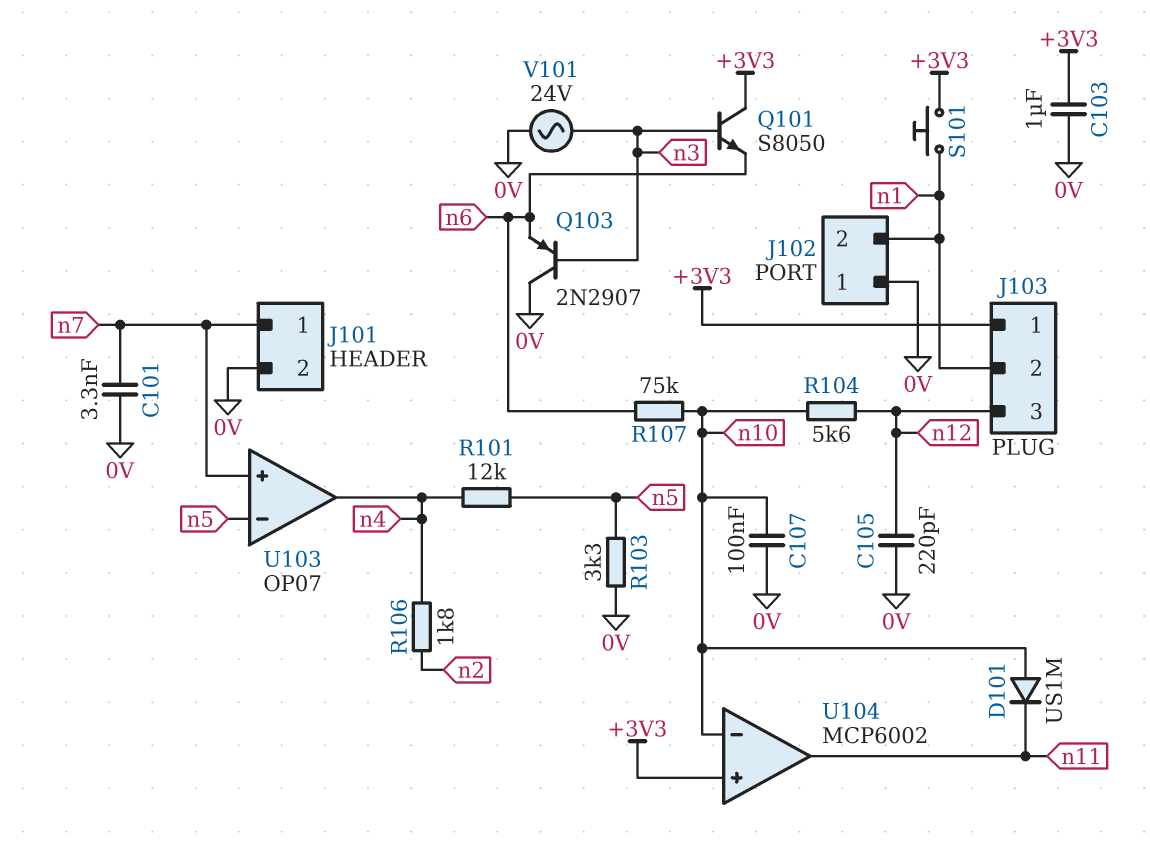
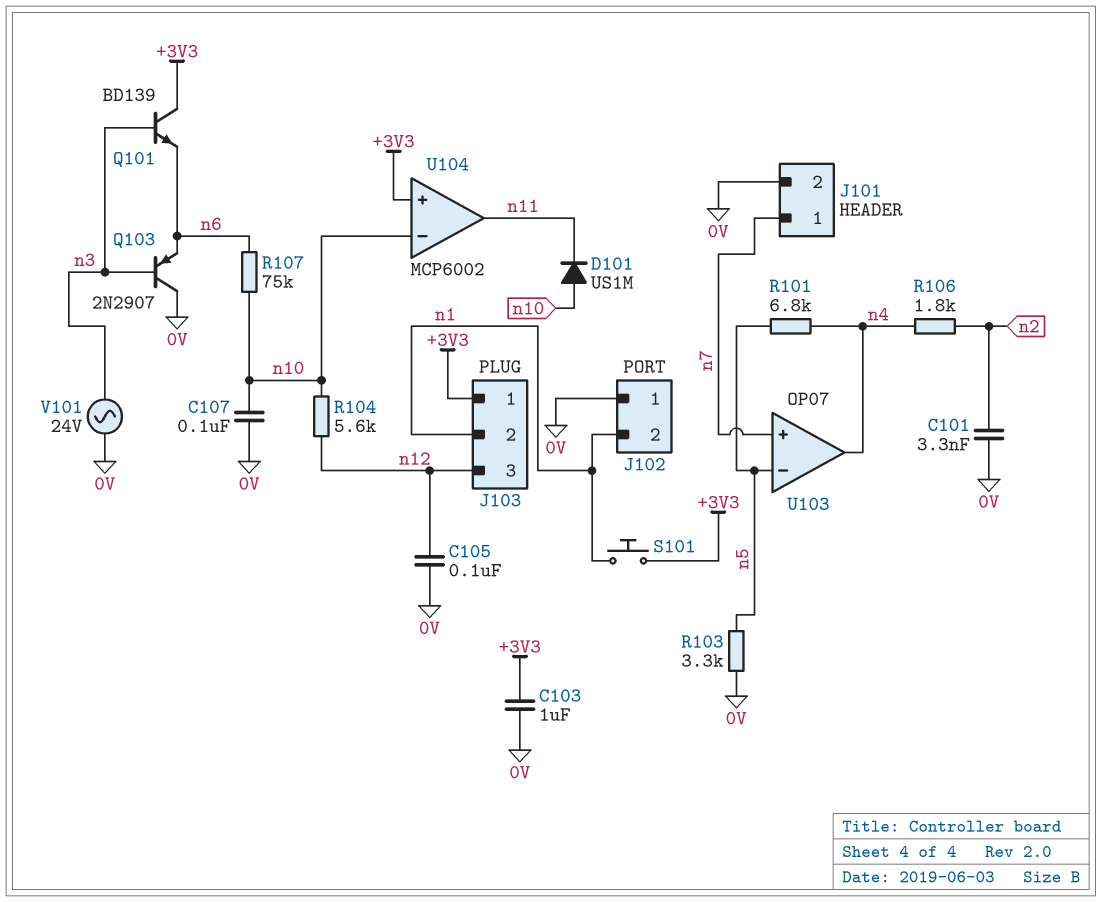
C101: 3.3nF (0V, n7) -> 3.3nF (0V, n2)
C105: 220pF (0V, n12) -> 100nF (0V, n12)
Q101: NPN S8050 (B n3, C +3V3, E n6) -> NPN BD139 (B n3, C +3V3, E n6)
R101: 12k (n4, n5) -> 6.8k (n4, n5)

